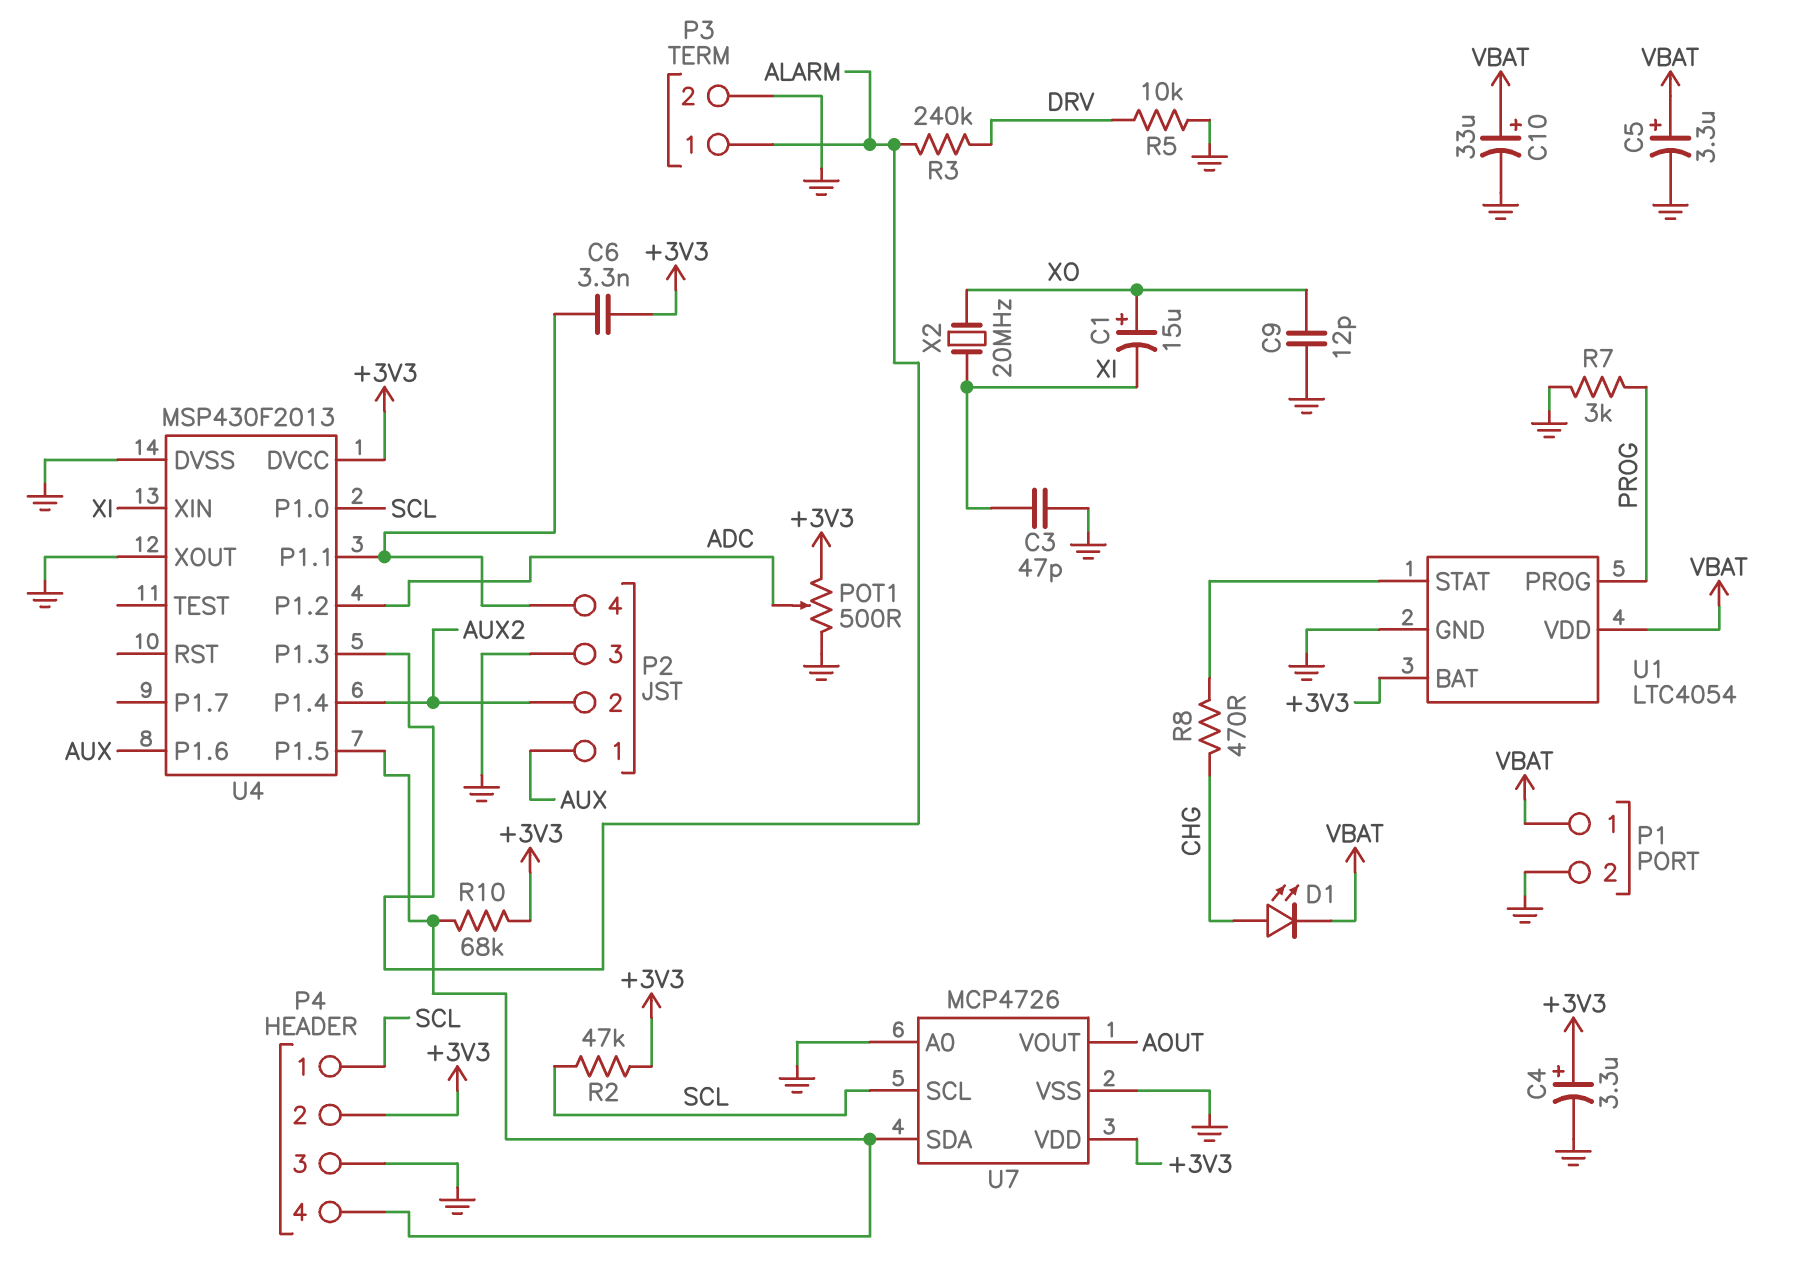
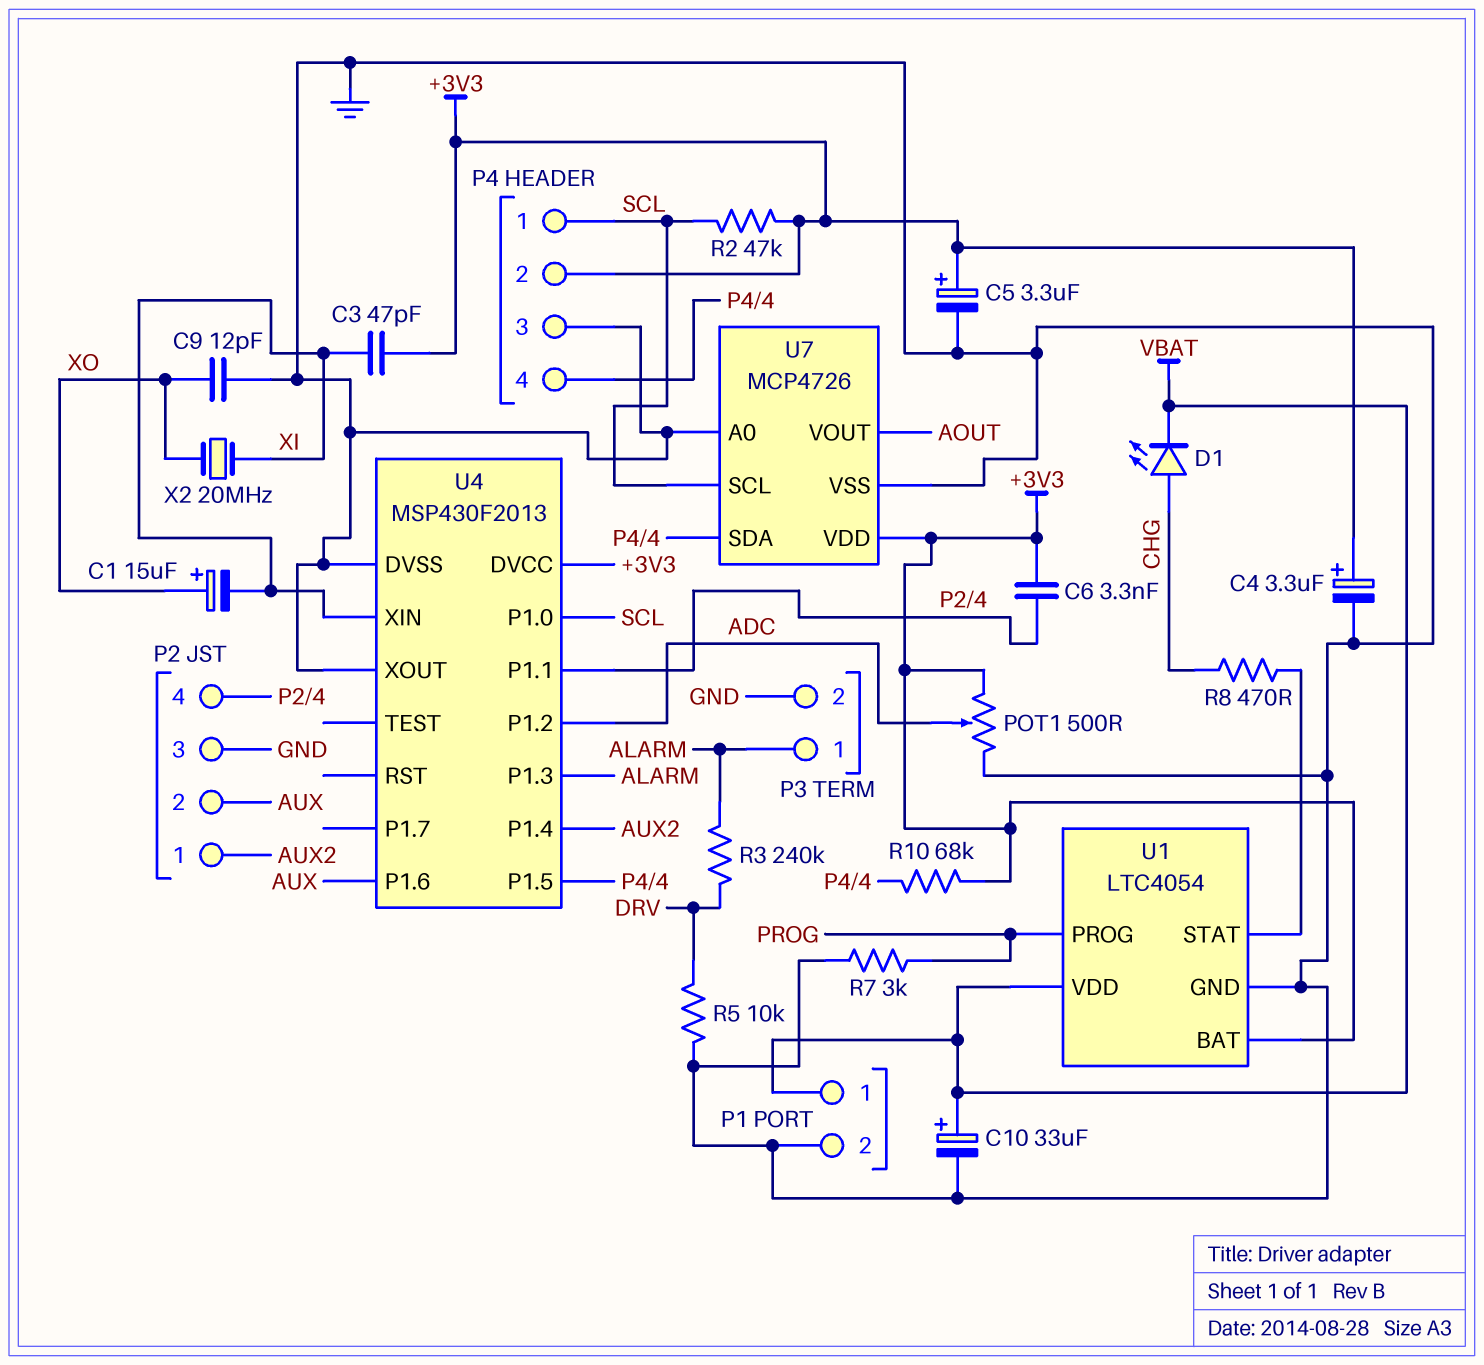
C3: 47pF (GND, XI) -> 47pF (+3V3, XI)
C5: 3.3uF (plus VBAT, minus GND) -> 3.3uF (plus +3V3, minus GND)
P2 pin 1: AUX -> AUX2
P2 pin 2: AUX2 -> AUX

